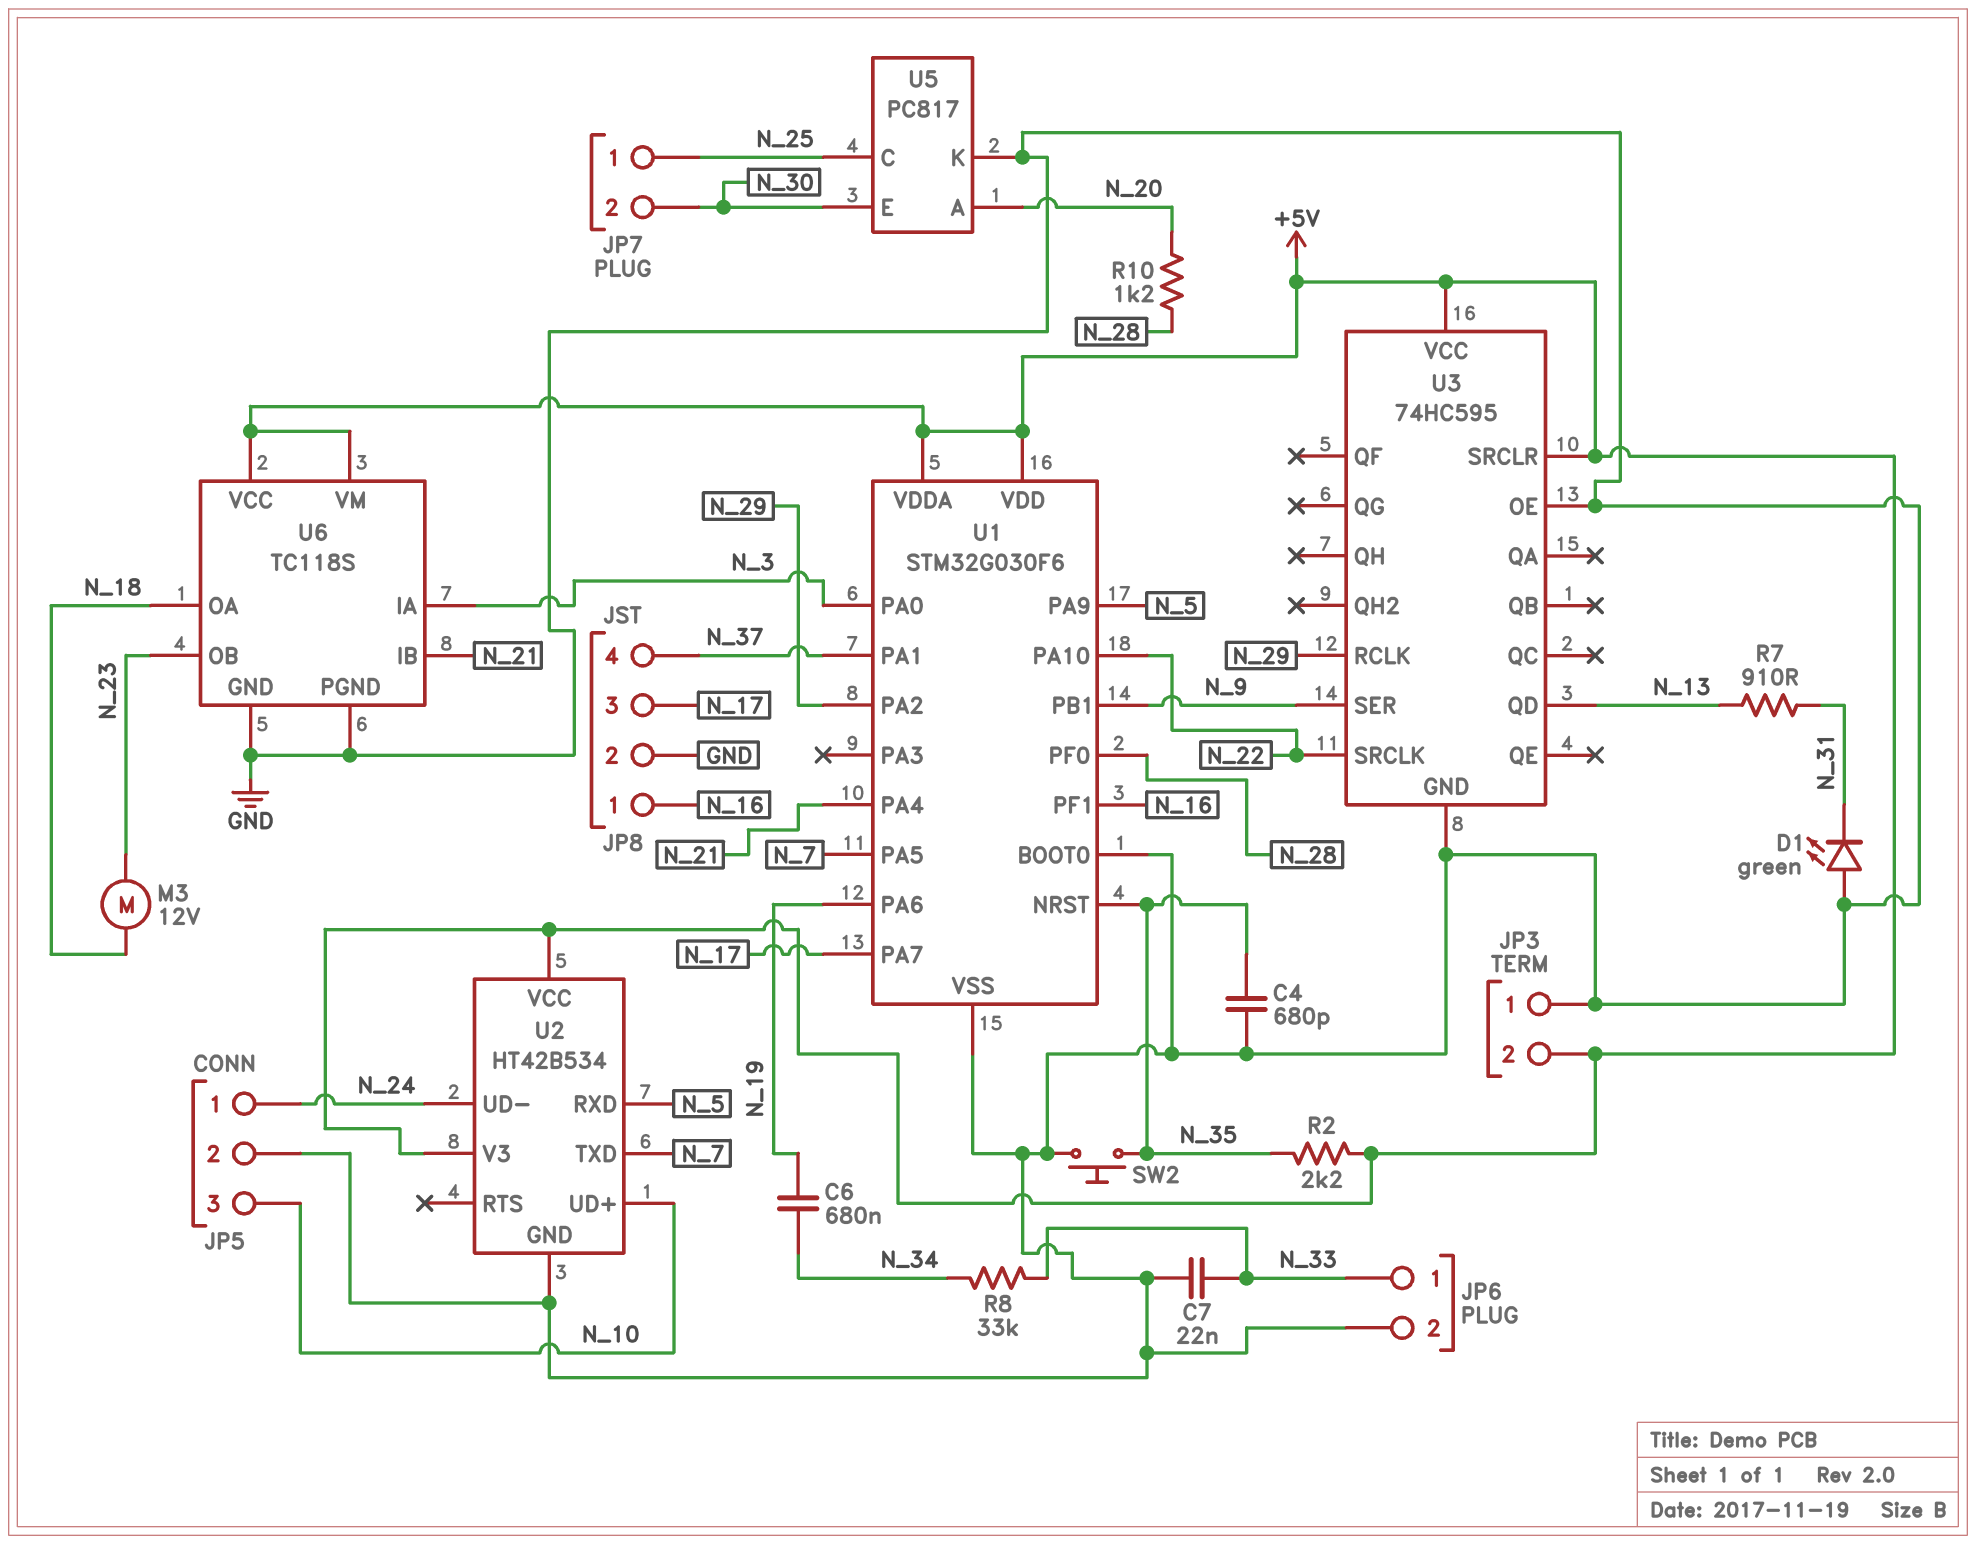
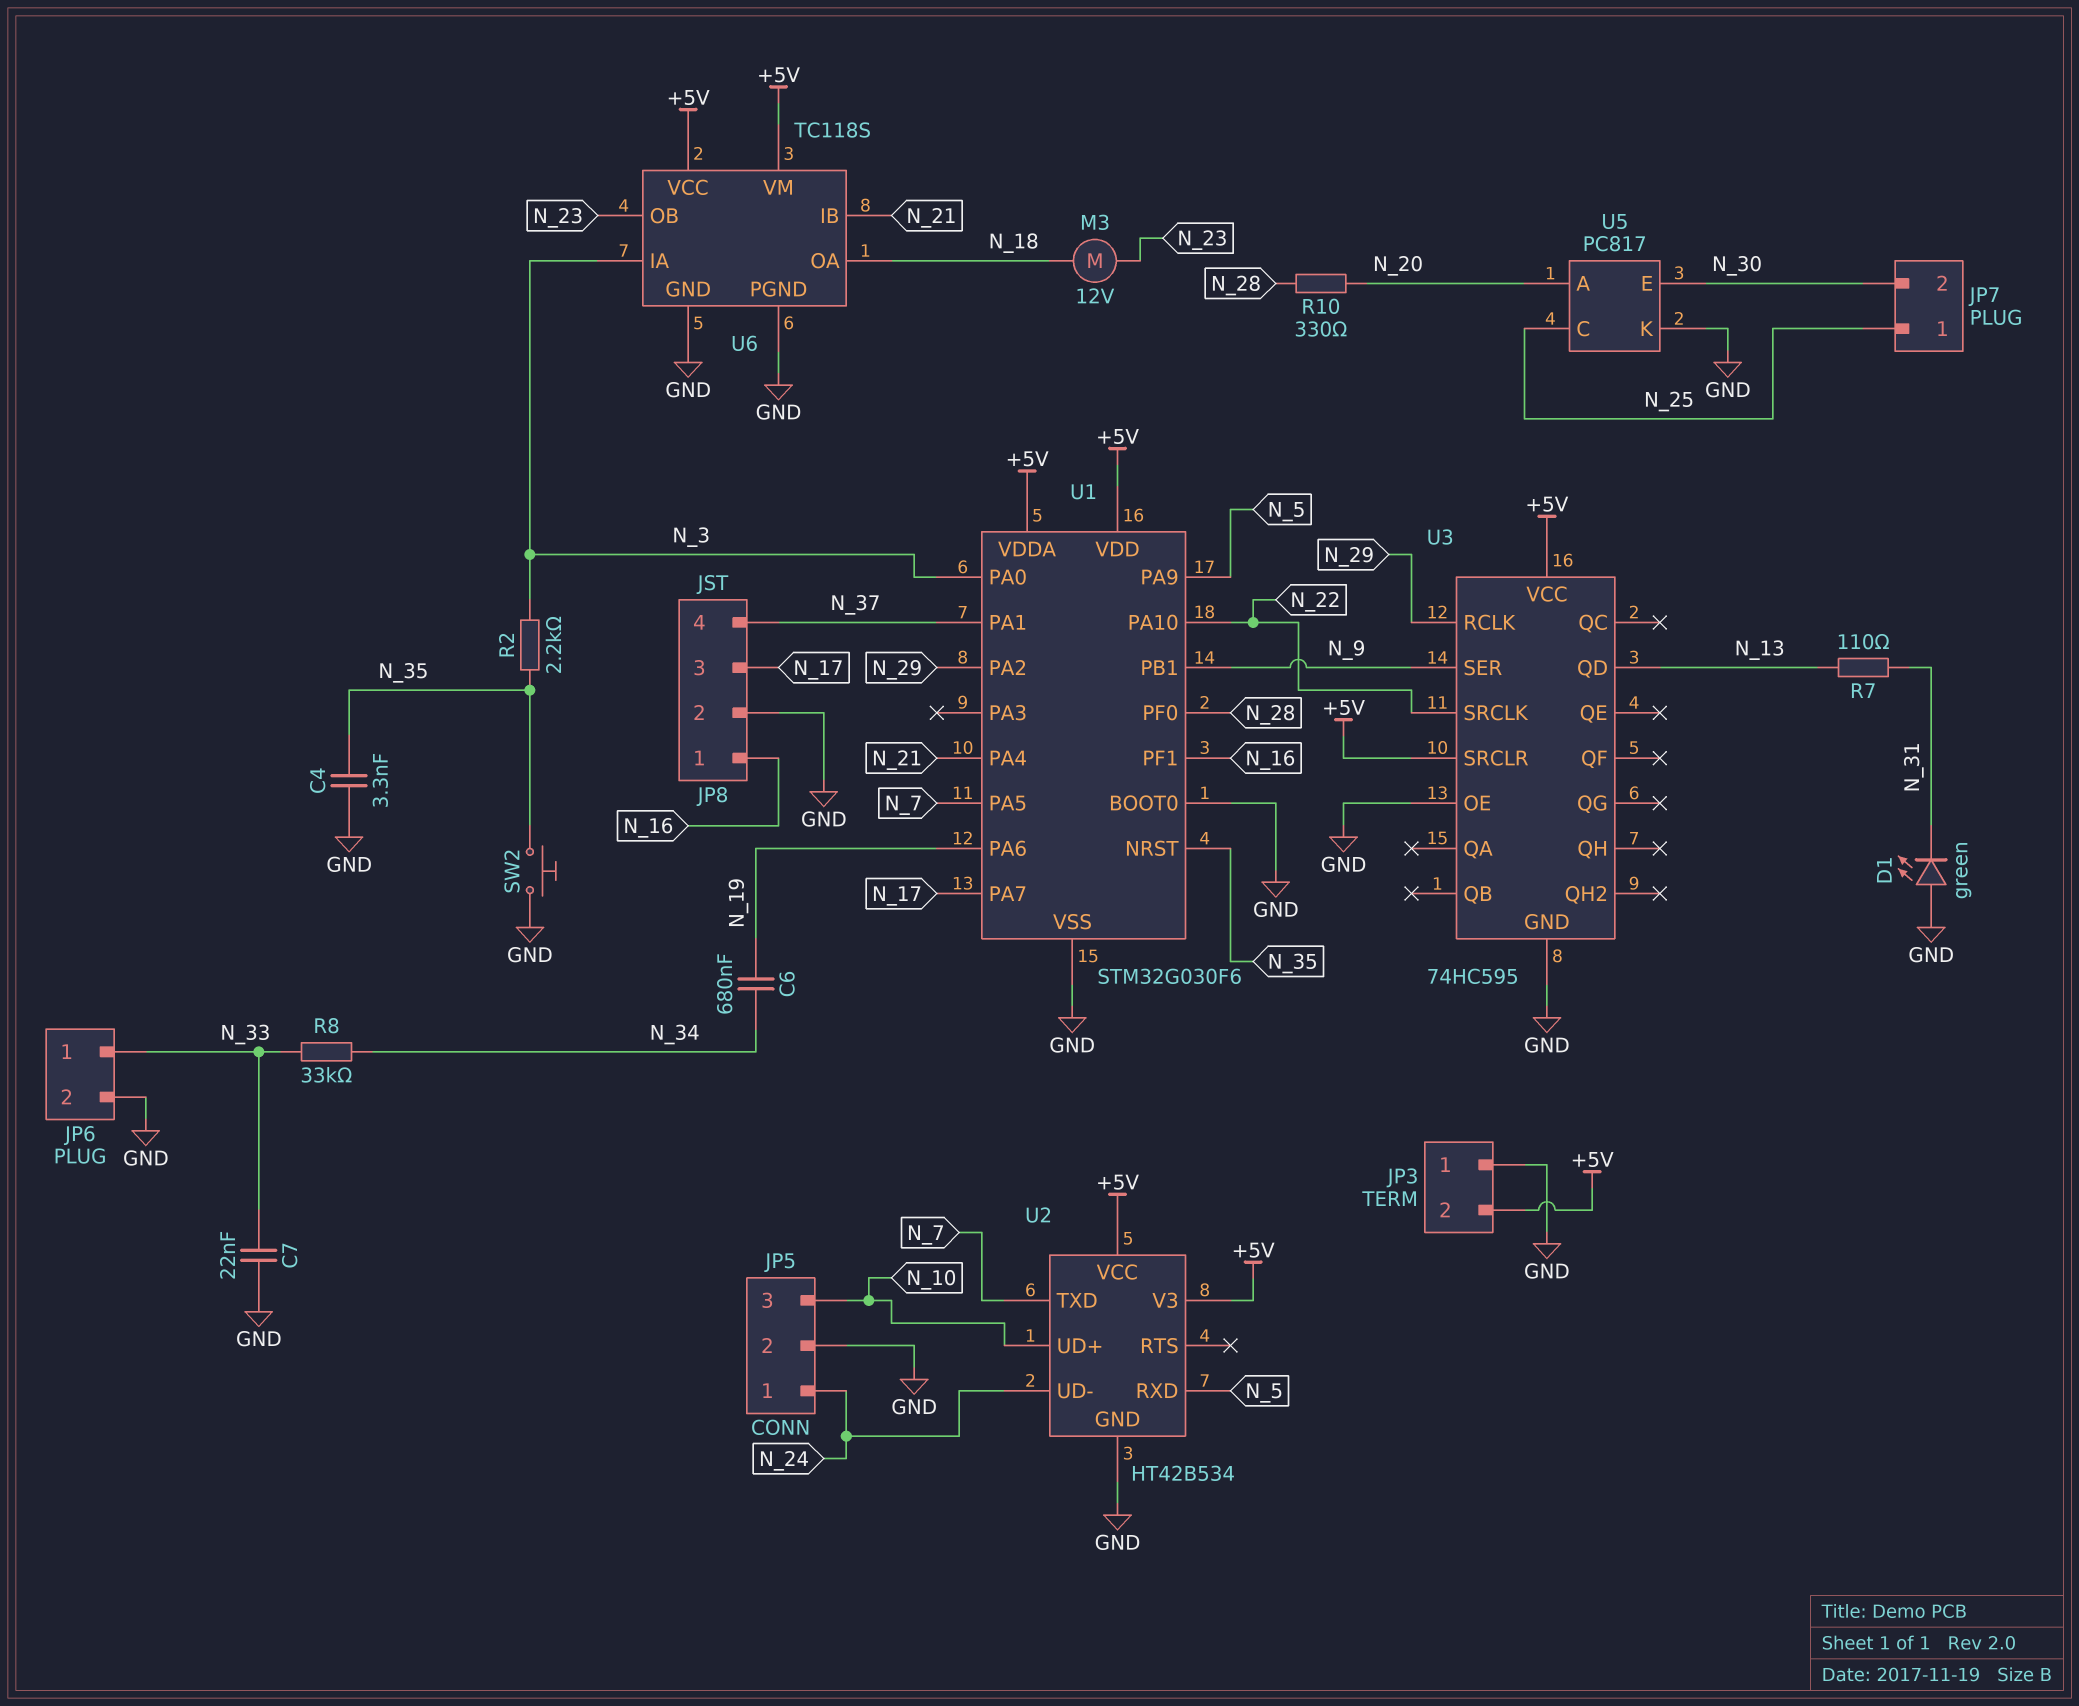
C4: 680pF (GND, N_35) -> 3.3nF (GND, N_35)
R2: 2.2k (+5V, N_35) -> 2.2k (N_3, N_35)
R7: 910 (N_13, N_31) -> 110 (N_13, N_31)
R10: 1.2k (N_20, N_28) -> 330 (N_20, N_28)

